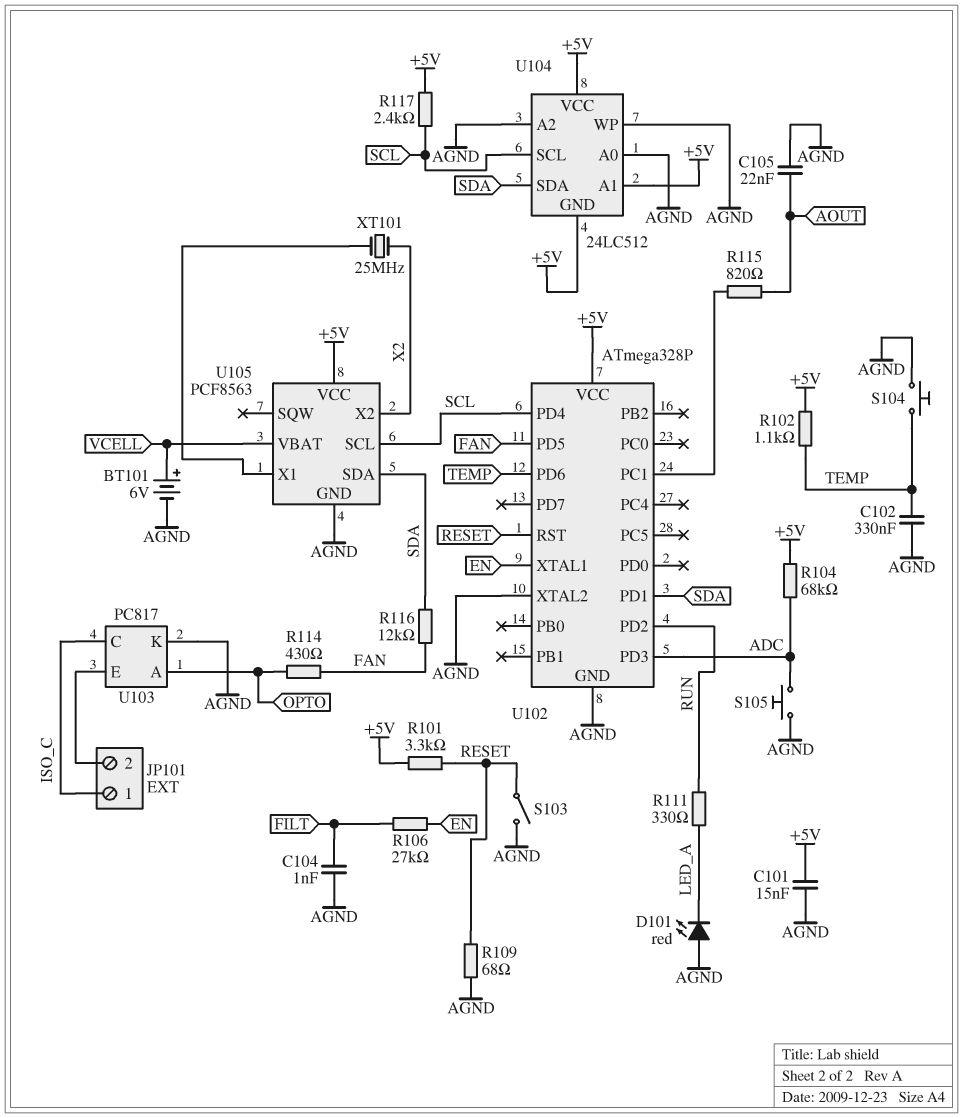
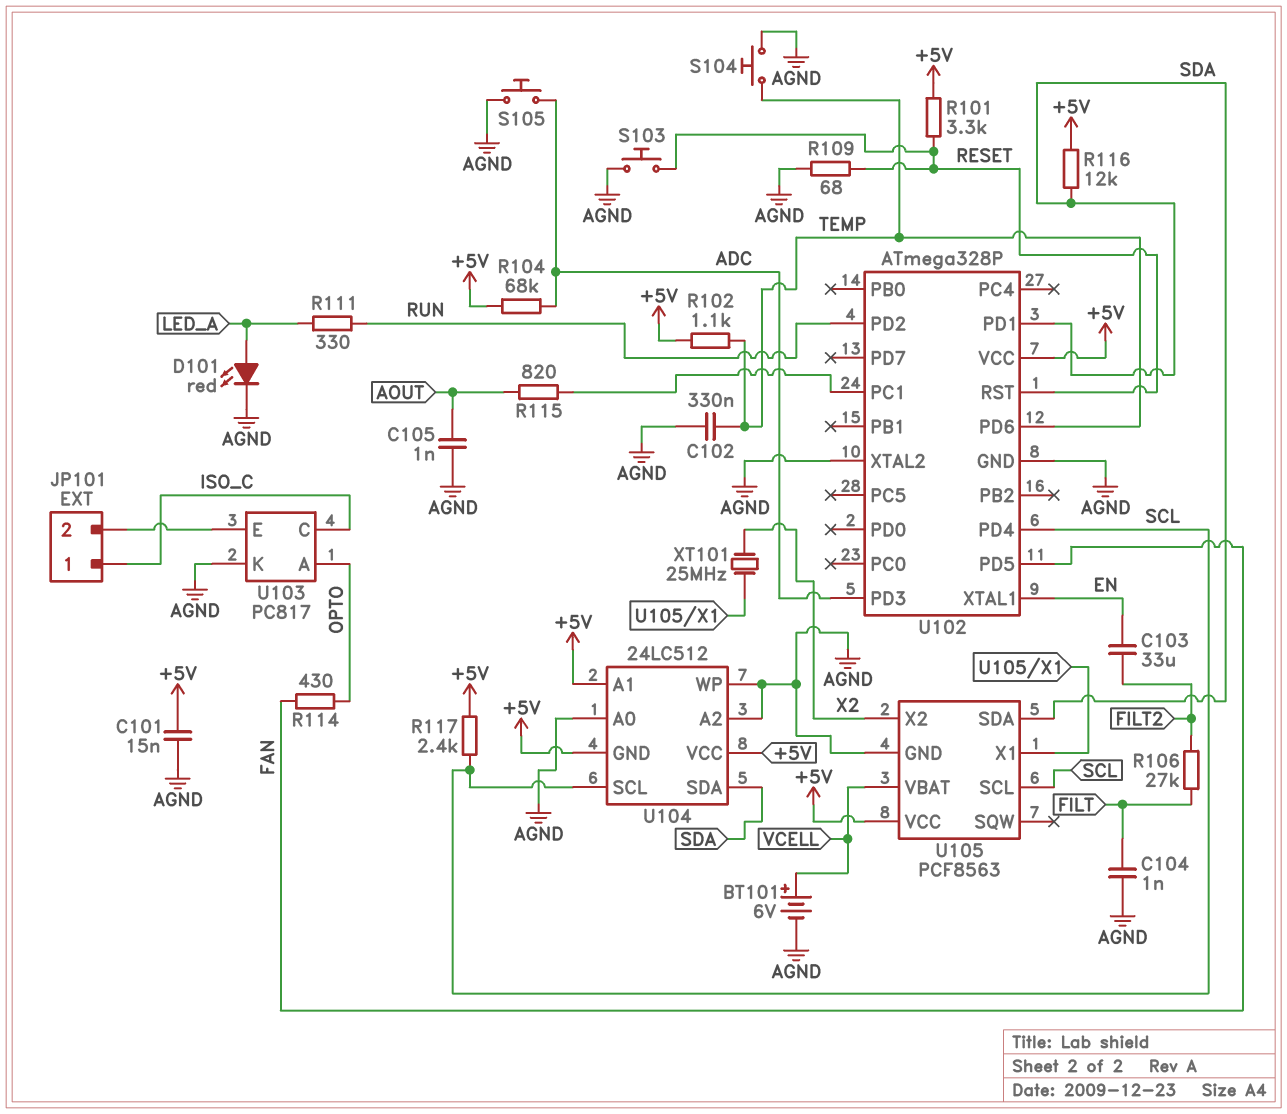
C103: none -> 33uF (EN, FILT2)
C105: 22nF (AGND, AOUT) -> 1nF (AGND, AOUT)
D101: LED red (A AGND, K LED_A) -> LED red (A LED_A, K AGND)
R106: 27k (EN, FILT) -> 27k (FILT, FILT2)
R116: 12k (FAN, SDA) -> 12k (+5V, SDA)
S103: switch (AGND, RESET) -> button (AGND, RESET)

